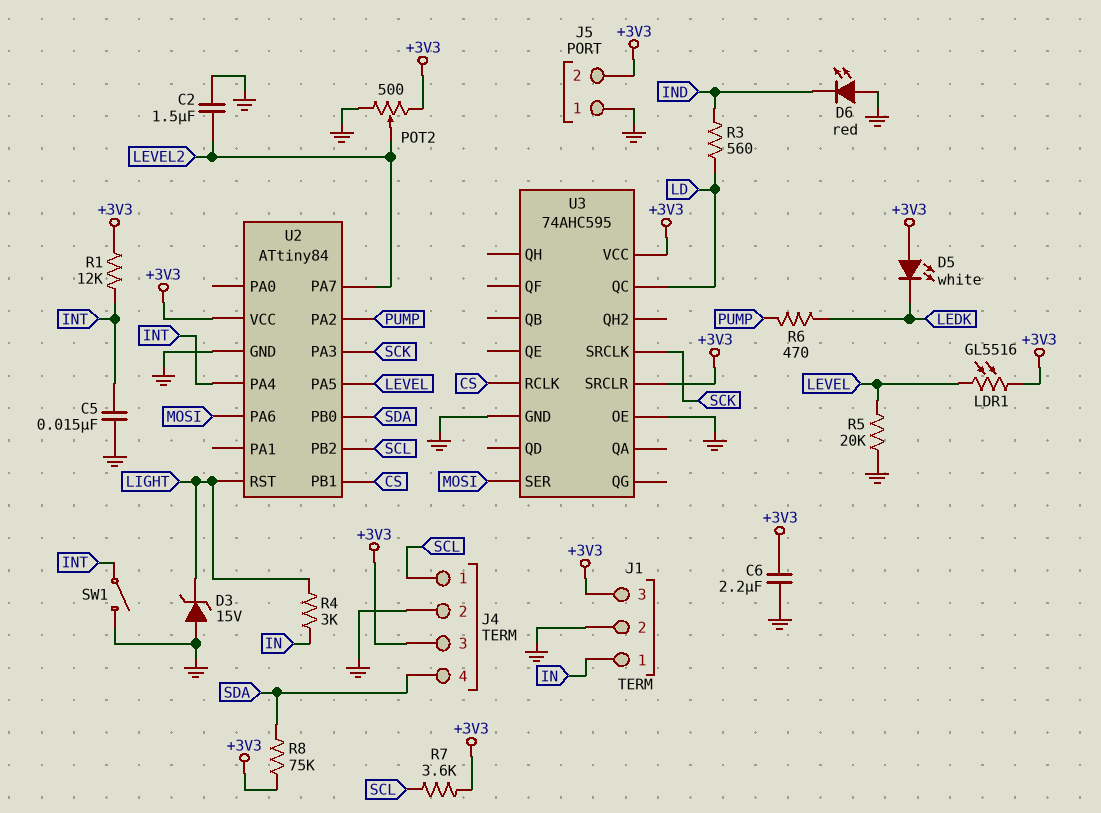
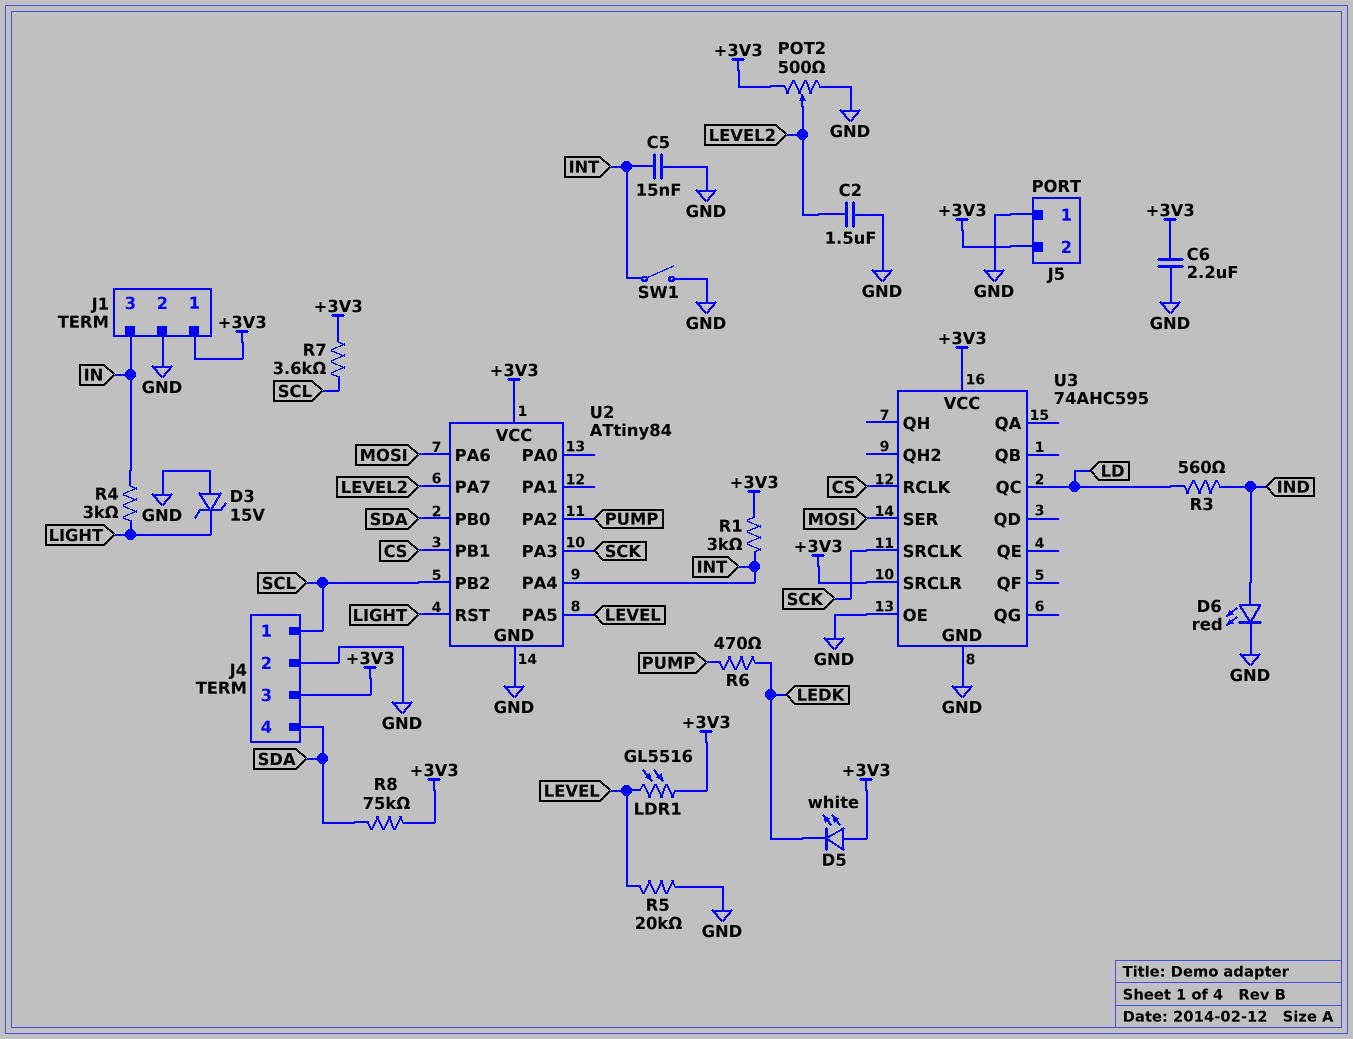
D6: LED red (A GND, K IND) -> LED red (A IND, K GND)
J1 pin 1: IN -> +3V3
J1 pin 3: +3V3 -> IN
R1: 12k (+3V3, INT) -> 3k (+3V3, INT)

